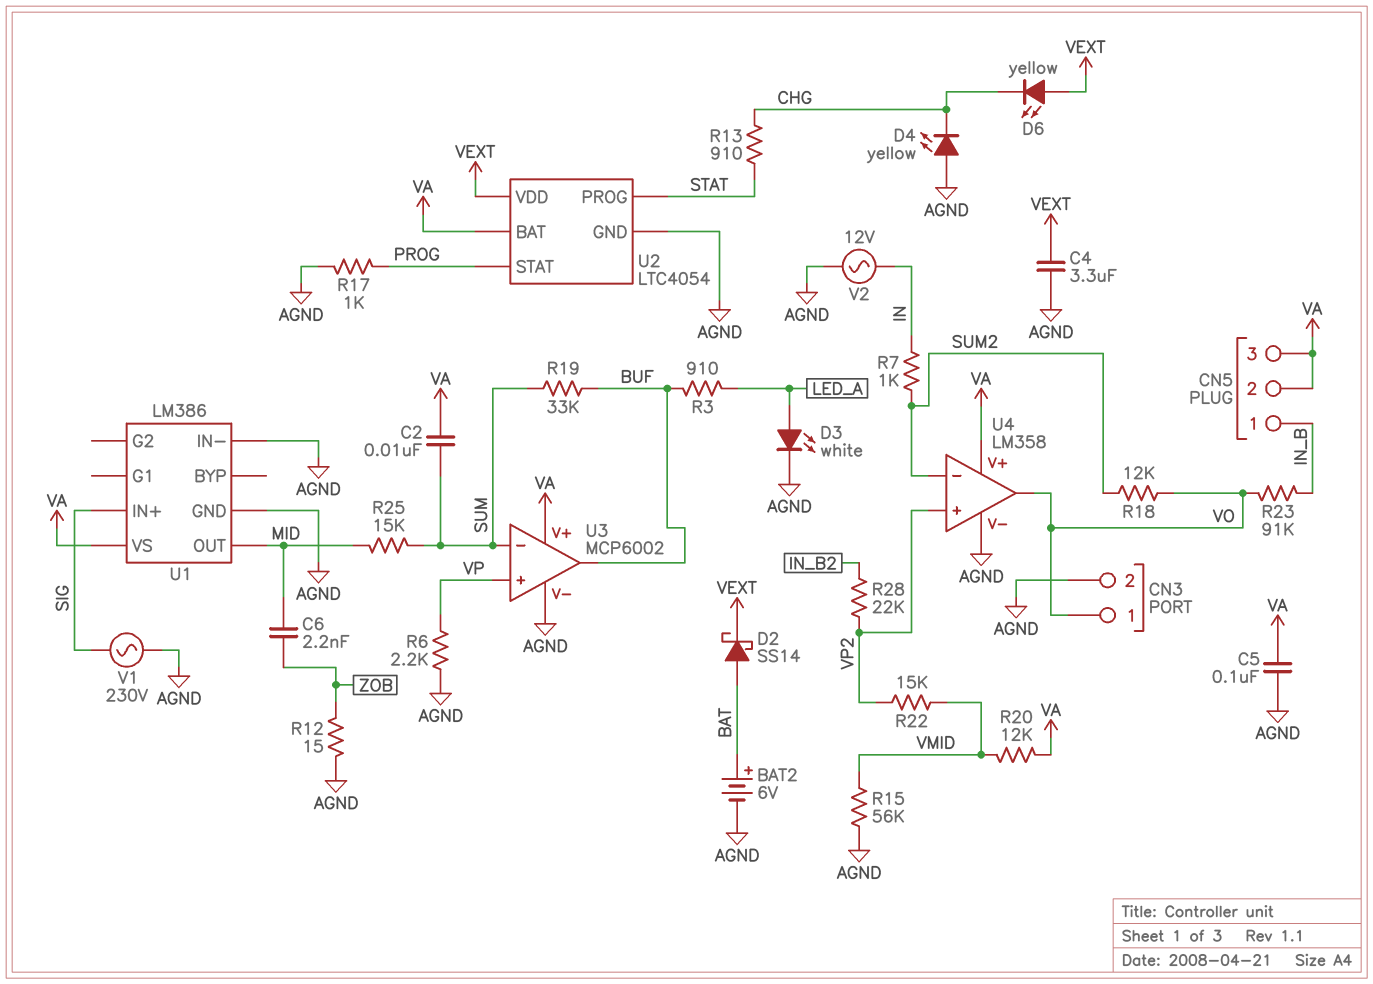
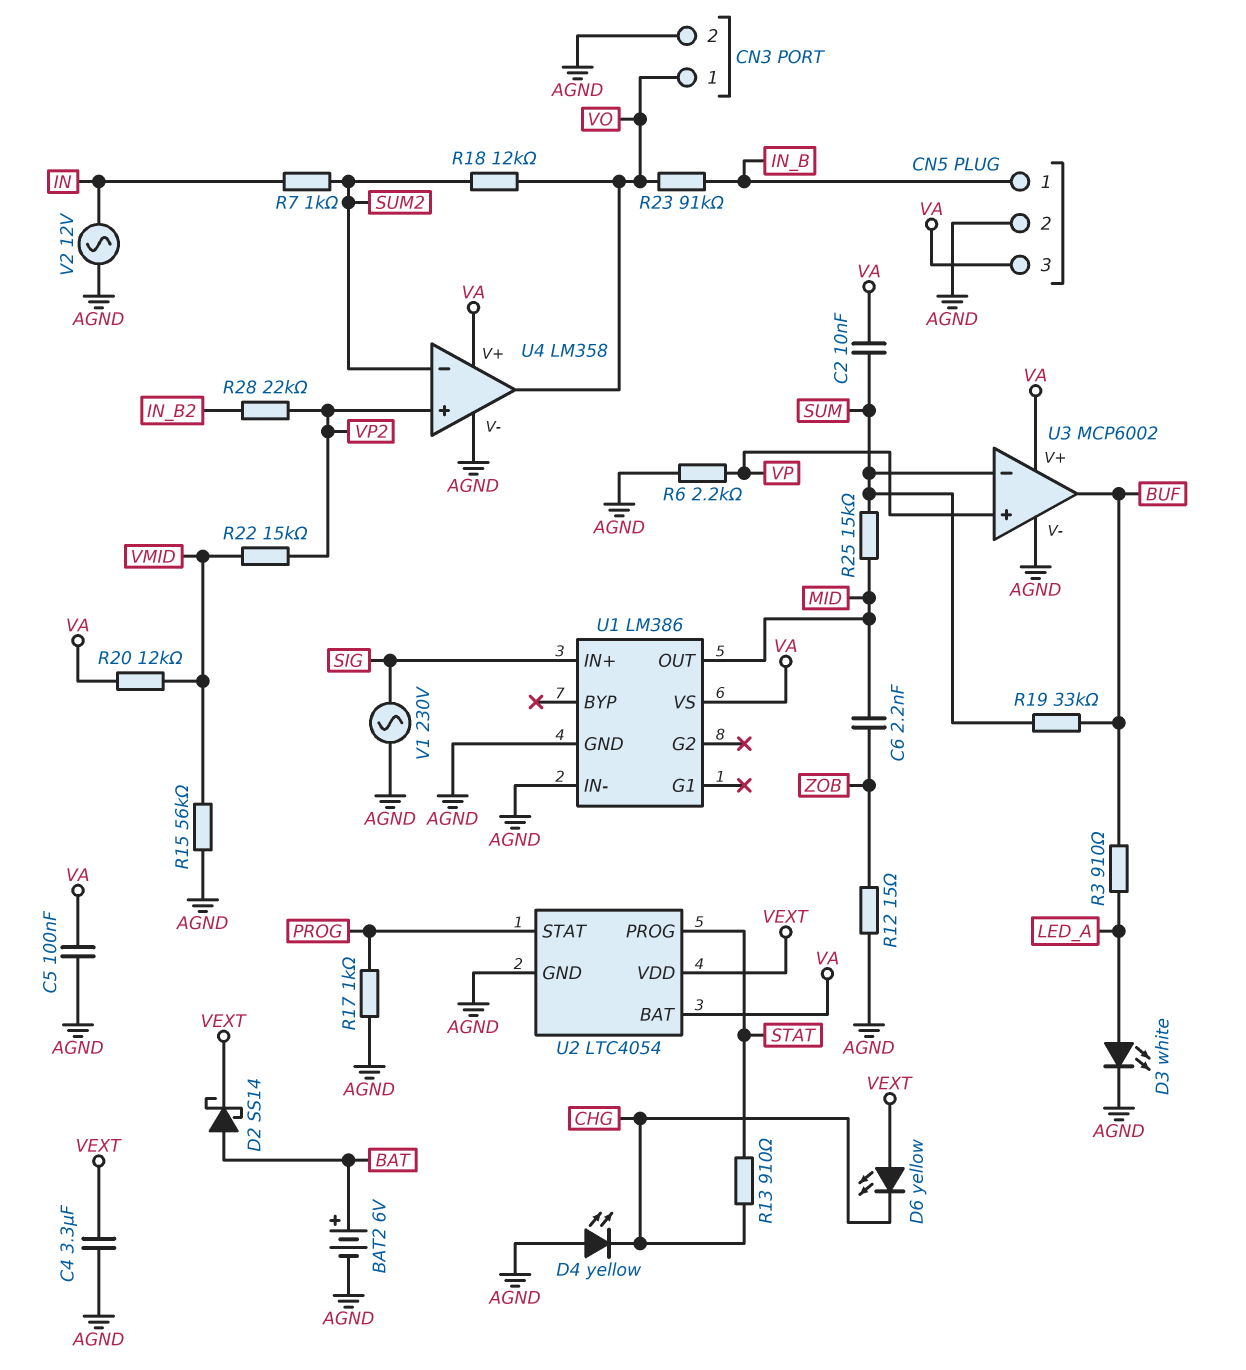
CN5 pin 2: VA -> AGND

